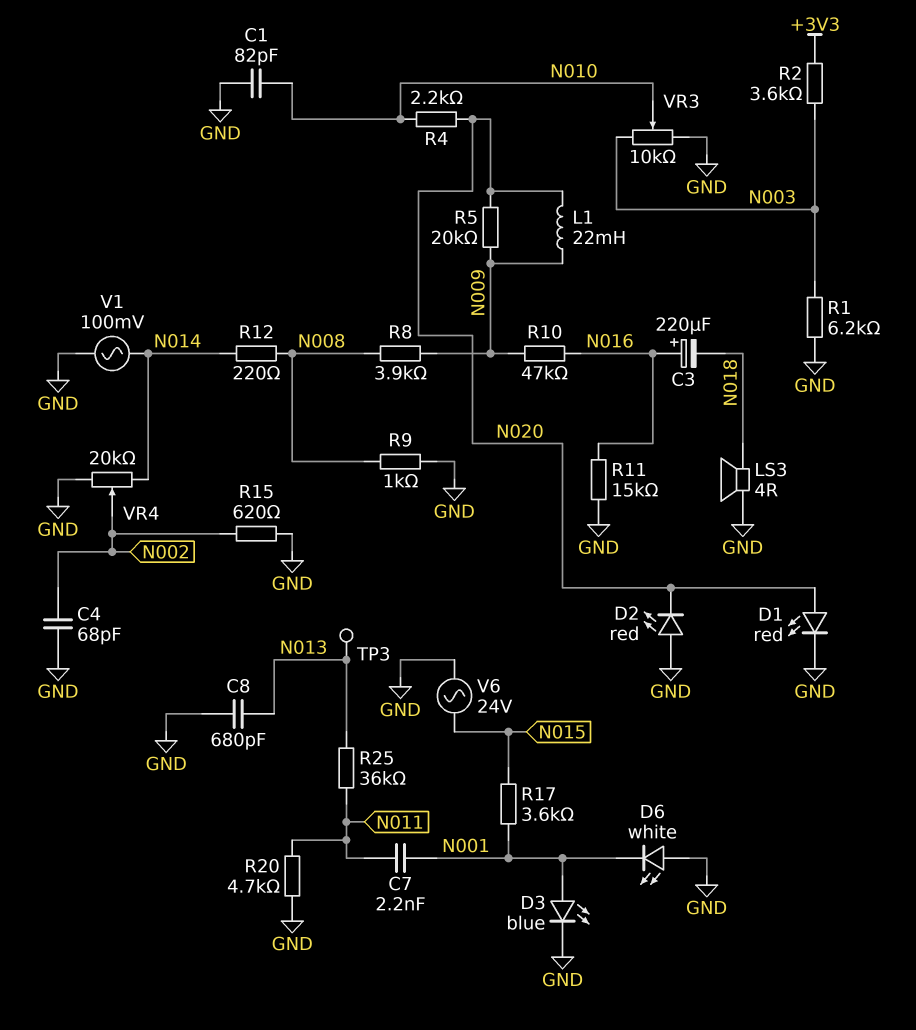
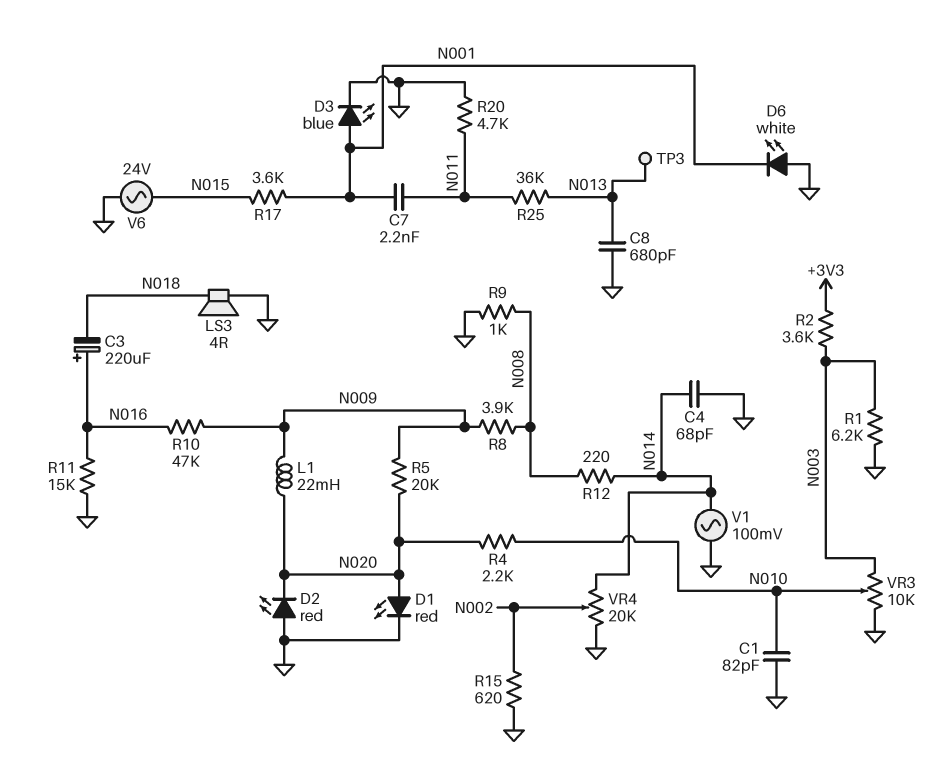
C4: 68pF (GND, N002) -> 68pF (GND, N014)

